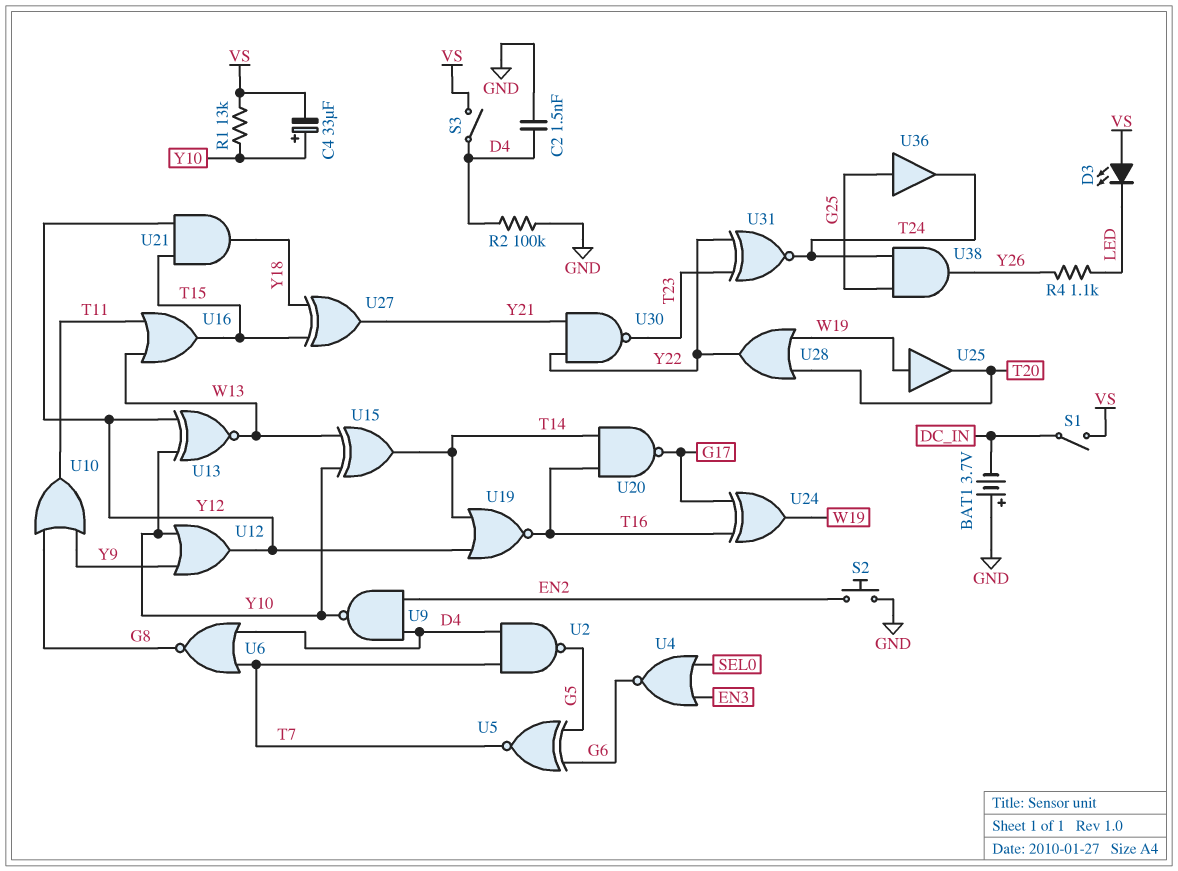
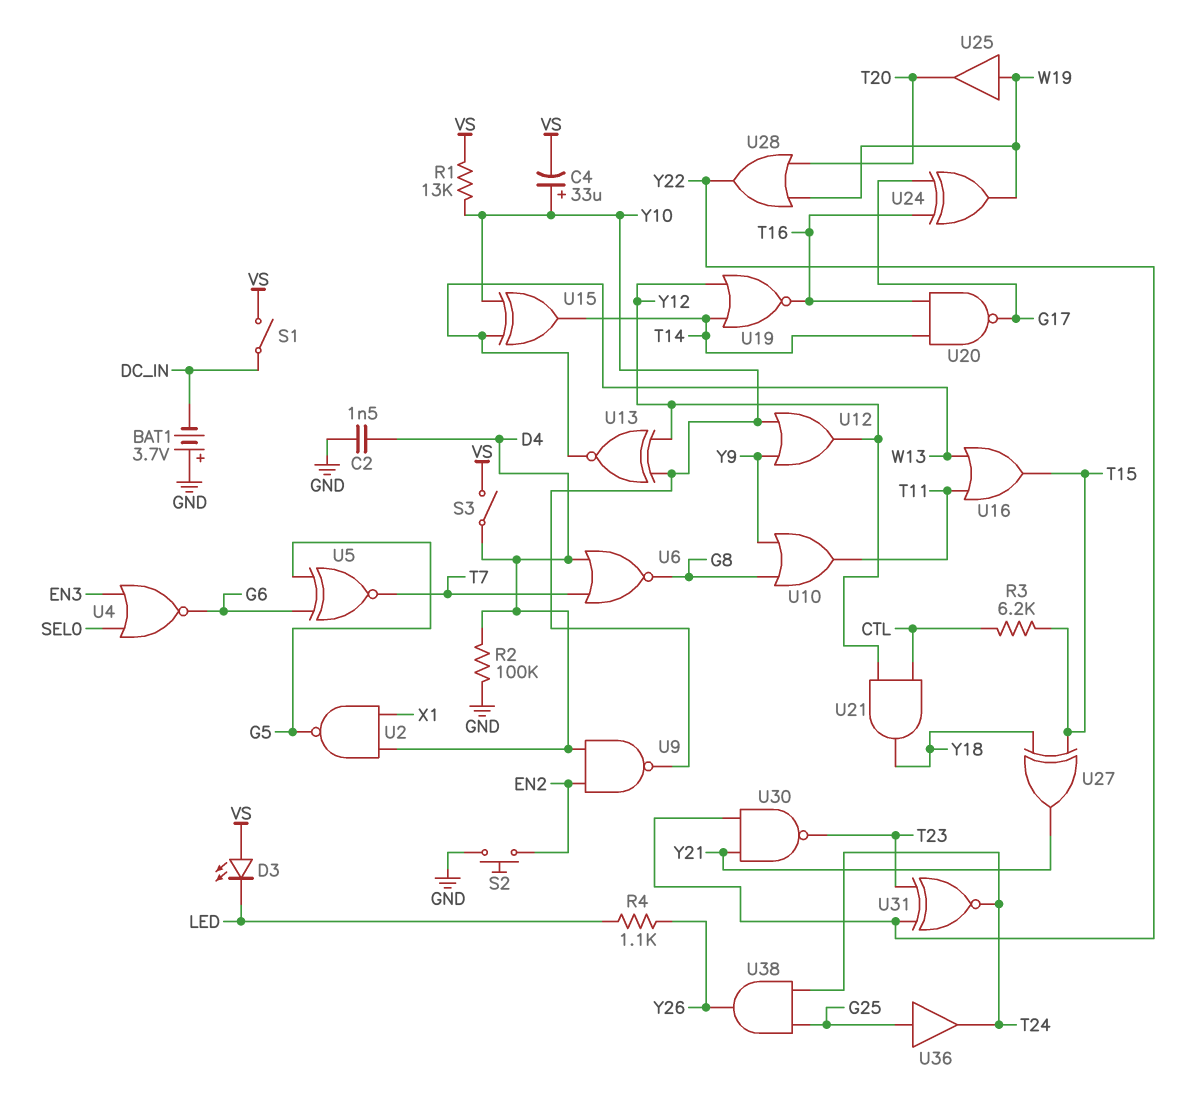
R3: none -> 6.2k (CTL, T15)
U2: NAND (in D4, in T7, out G5) -> NAND (in D4, in X1, out G5)
U21: AND (in T15, in Y12, out Y18) -> AND (in CTL, in Y12, out Y18)

